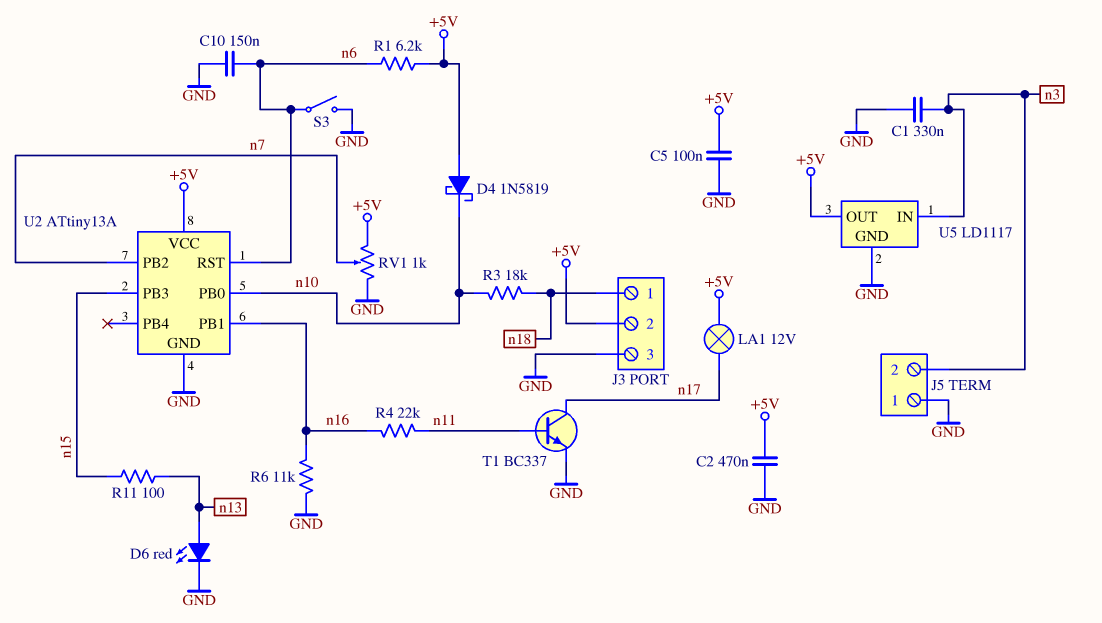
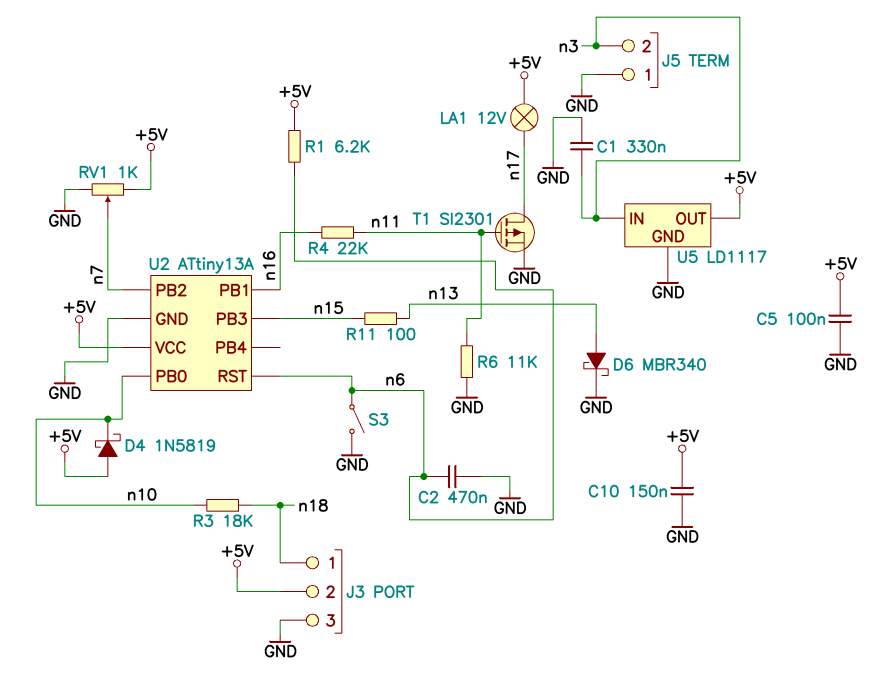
C2: 470nF (+5V, GND) -> 470nF (GND, n6)
C10: 150nF (GND, n6) -> 150nF (+5V, GND)
D6: LED red (A n13, K GND) -> schottky MBR340 (A n13, K GND)
R6: 11k (GND, n16) -> 11k (GND, n11)
T1: NPN BC337 (B n11, C n17, E GND) -> PMOS SI2301 (G n11, D n17, S GND)

